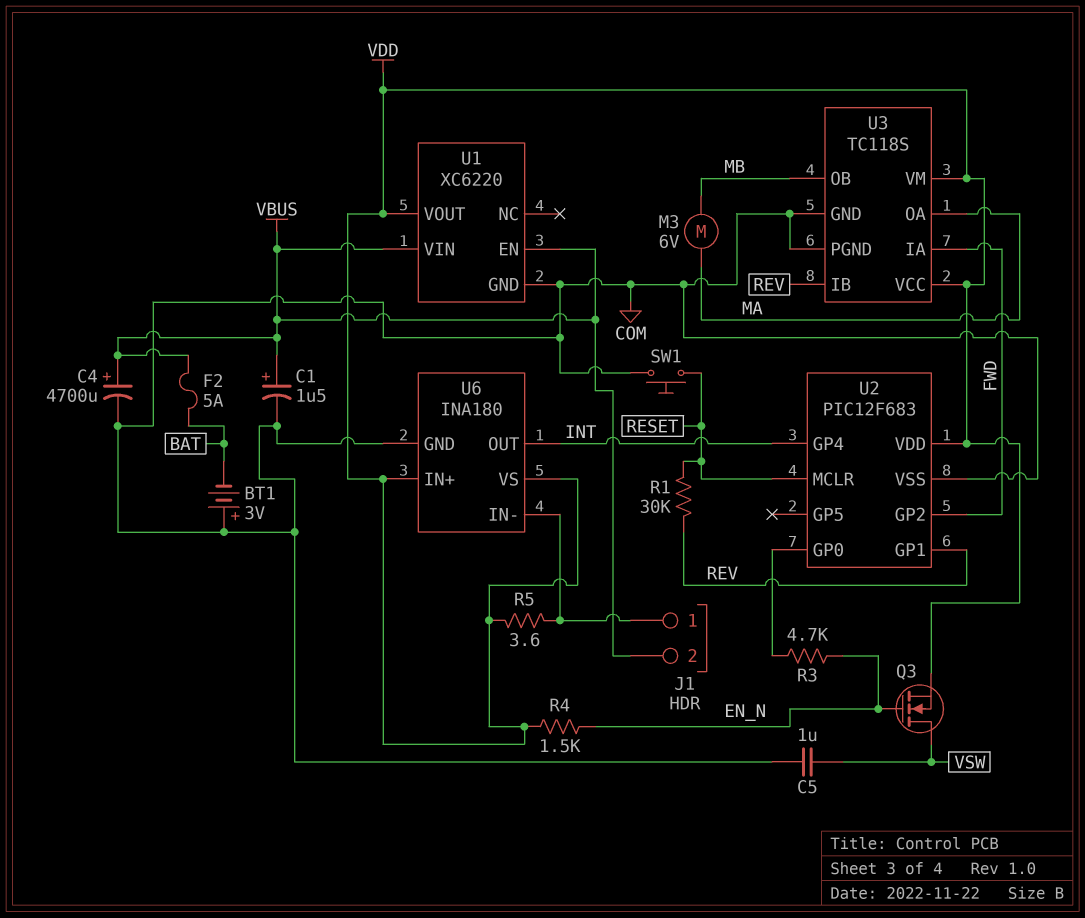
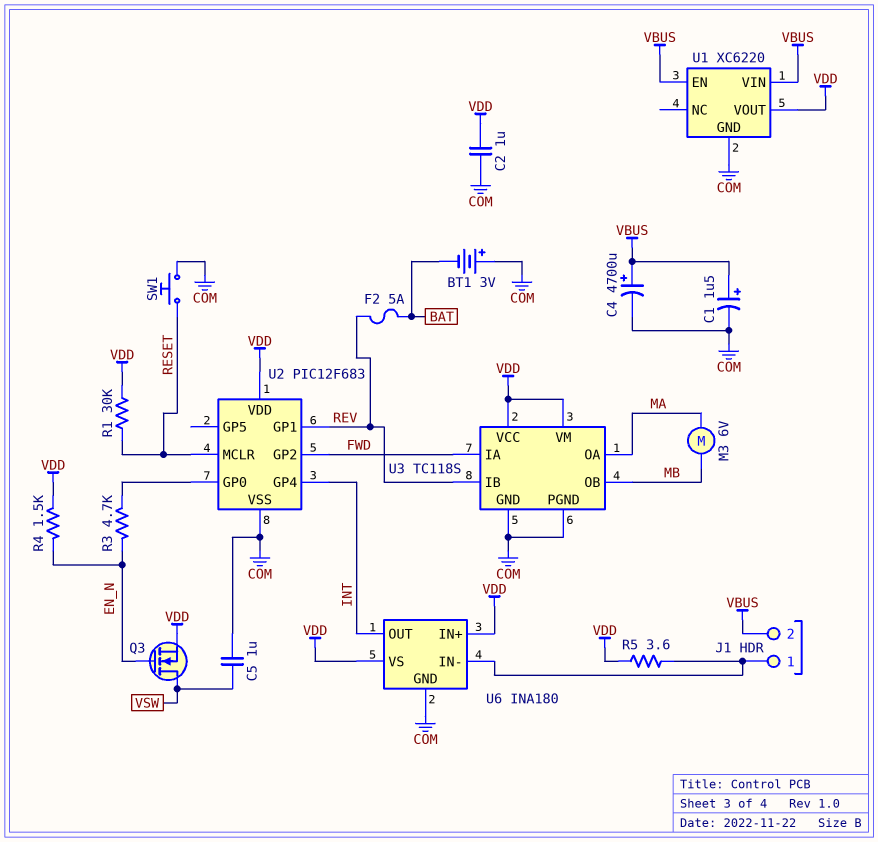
C2: none -> 1uF (COM, VDD)
F2: 5A (BAT, VBUS) -> 5A (BAT, REV)
R1: 30k (RESET, REV) -> 30k (RESET, VDD)

